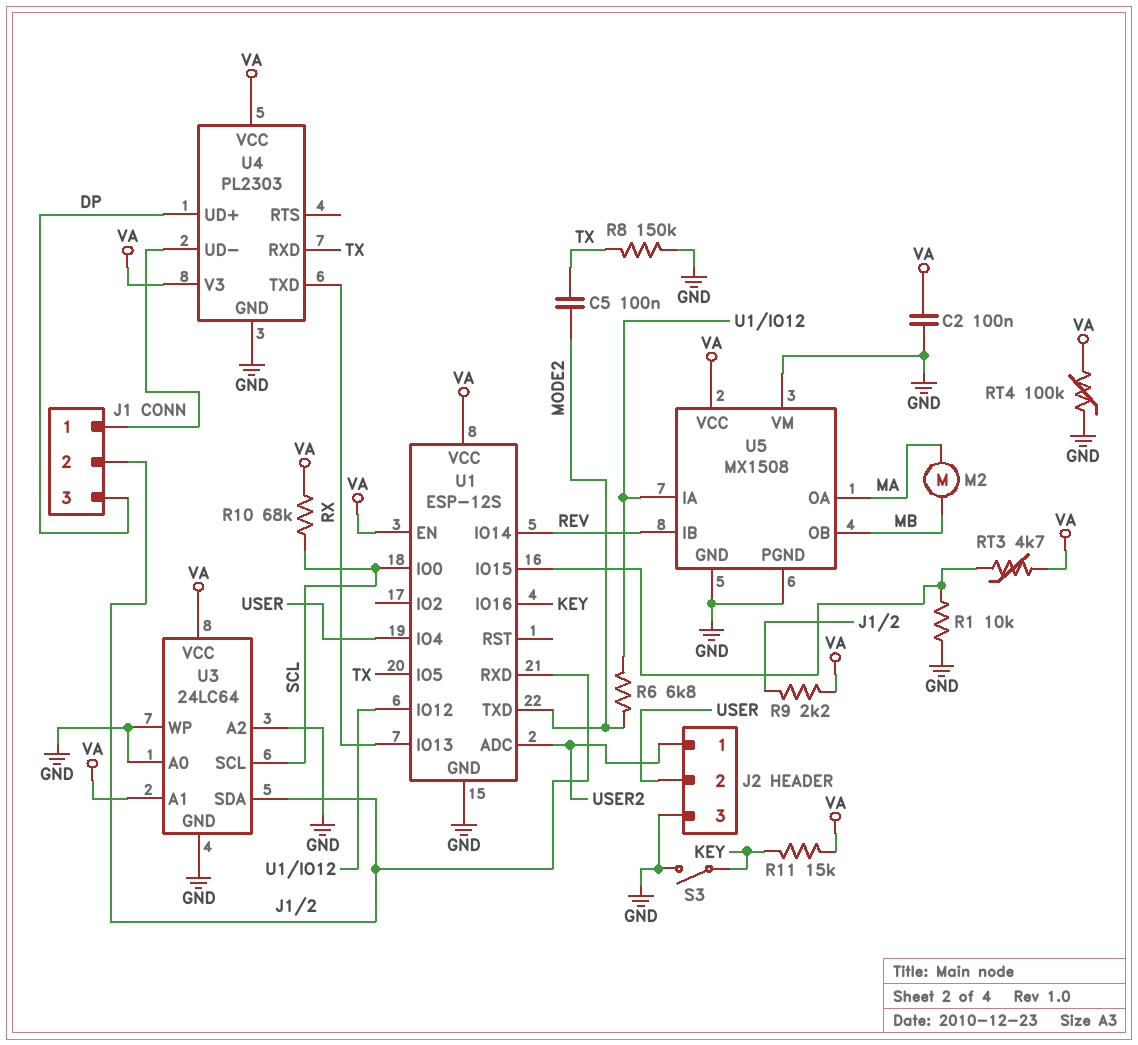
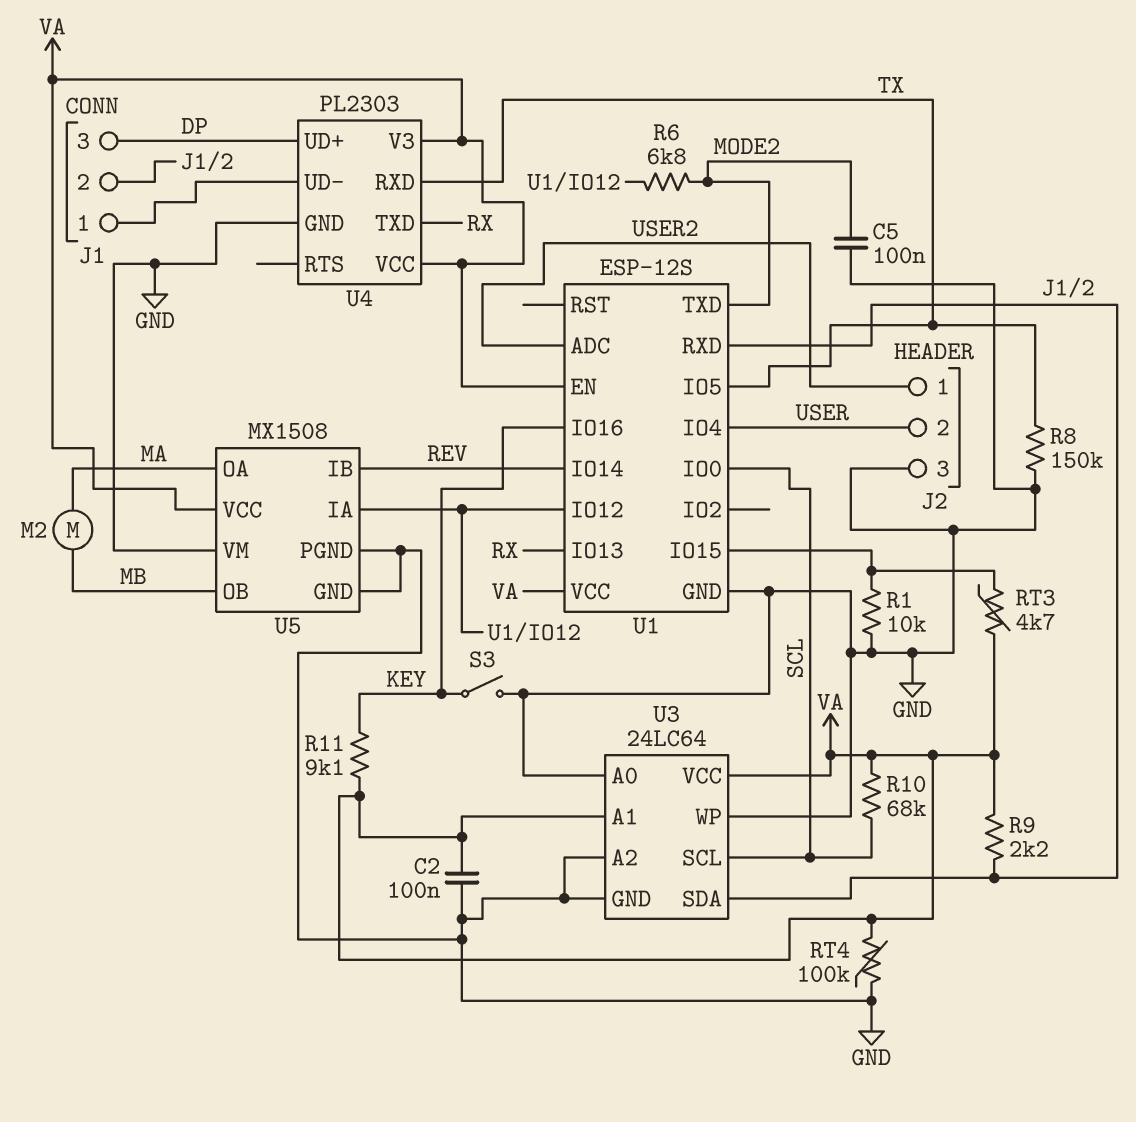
C5: 100nF (MODE2, TX) -> 100nF (GND, MODE2)
R11: 15k (KEY, VA) -> 9.1k (KEY, VA)

